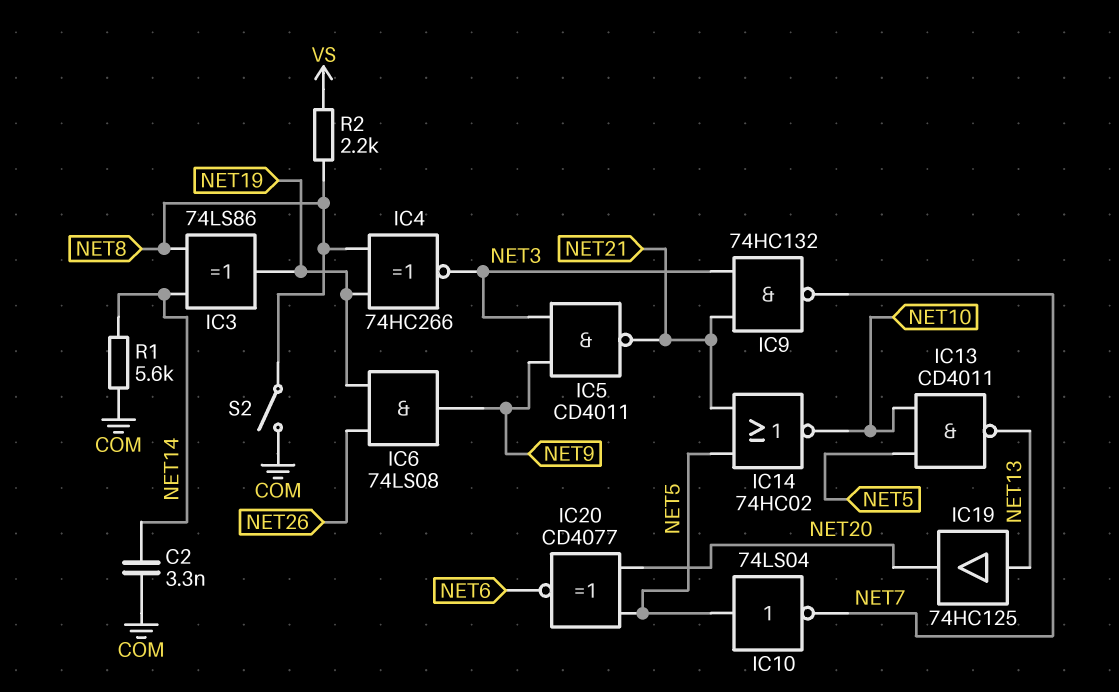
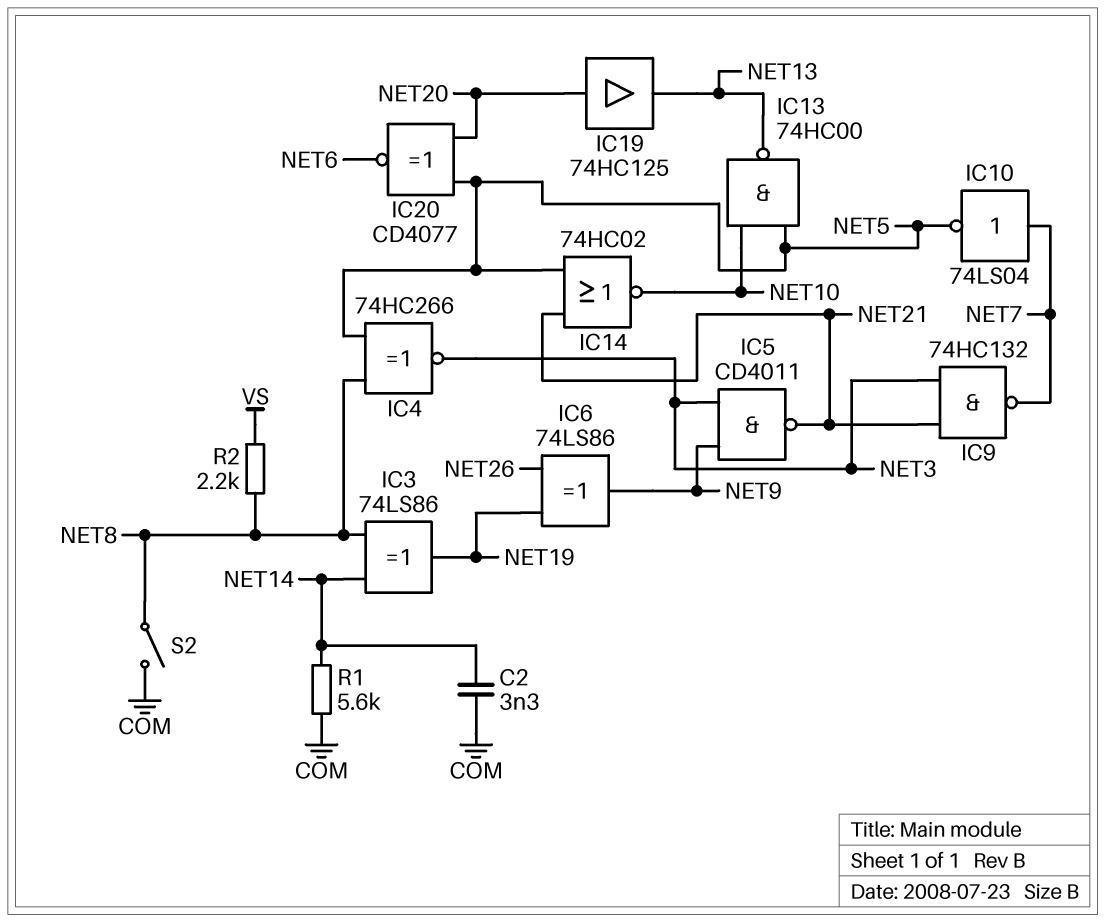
IC4: XNOR 74HC266 (in NET8, in NET19, out NET3) -> XNOR 74HC266 (in NET5, in NET8, out NET3)
IC6: AND 74LS08 (in NET19, in NET26, out NET9) -> XOR 74LS86 (in NET19, in NET26, out NET9)
IC10: NOT 74LS04 (in NET5, out NET7) -> NOT 74LS04 (in NET7, out NET5)
IC13: NAND CD4011 (in NET5, in NET10, out NET13) -> NAND 74HC00 (in NET5, in NET10, out NET13)
IC19: buffer 74HC125 (in NET13, out NET20) -> buffer 74HC125 (in NET20, out NET13)

